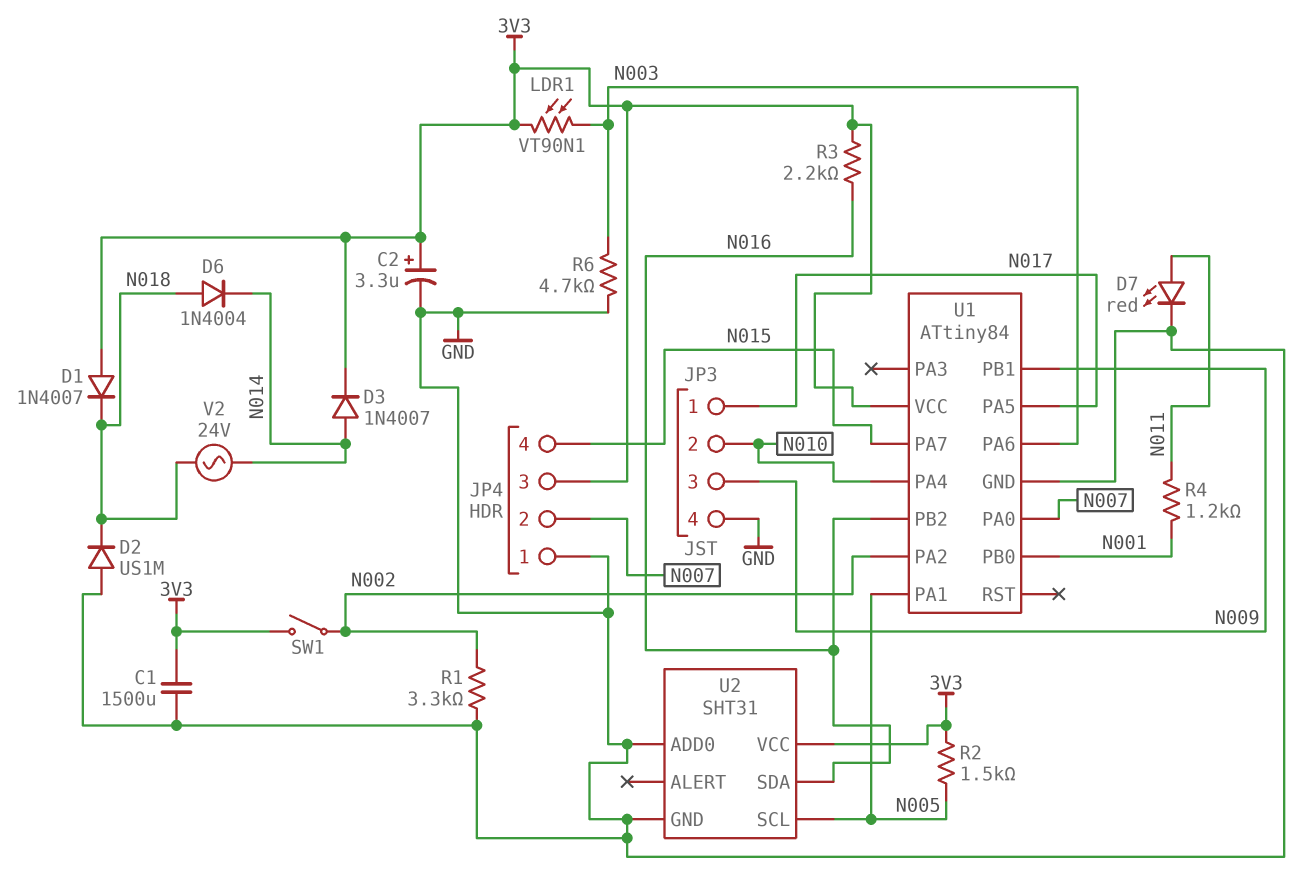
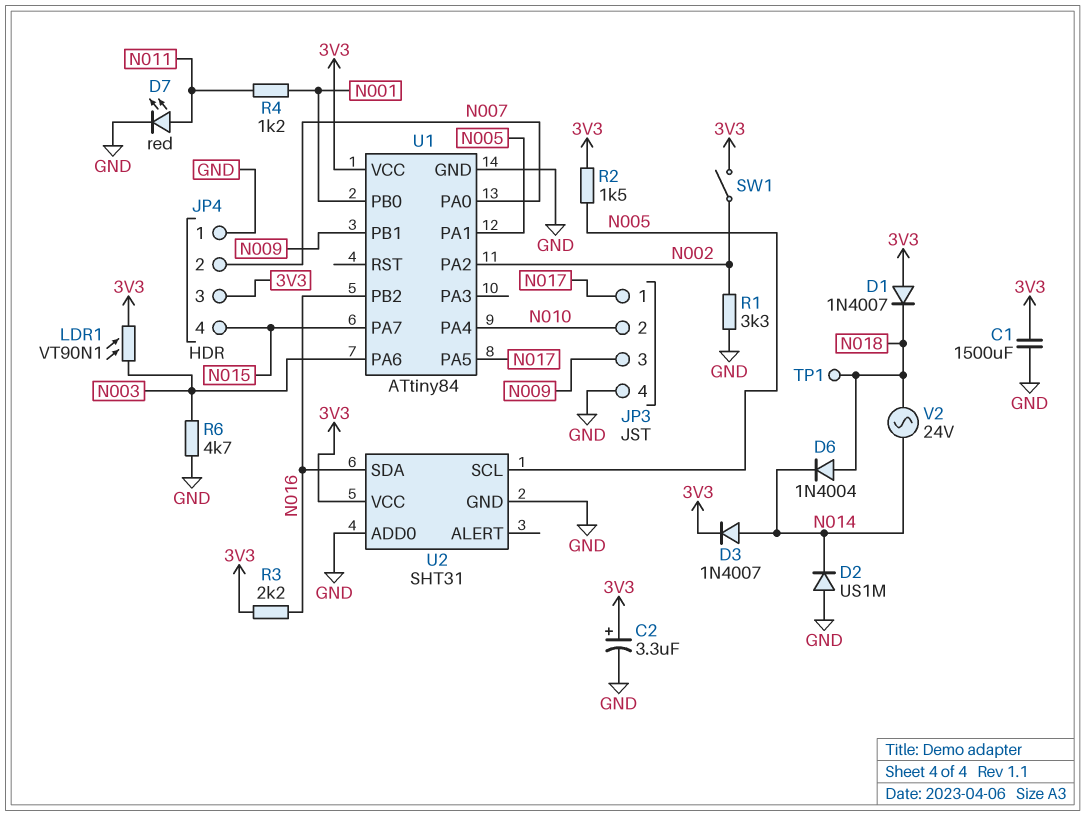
D2: diode US1M (A GND, K N018) -> diode US1M (A GND, K N014)
TP1: none -> test point (N018)

